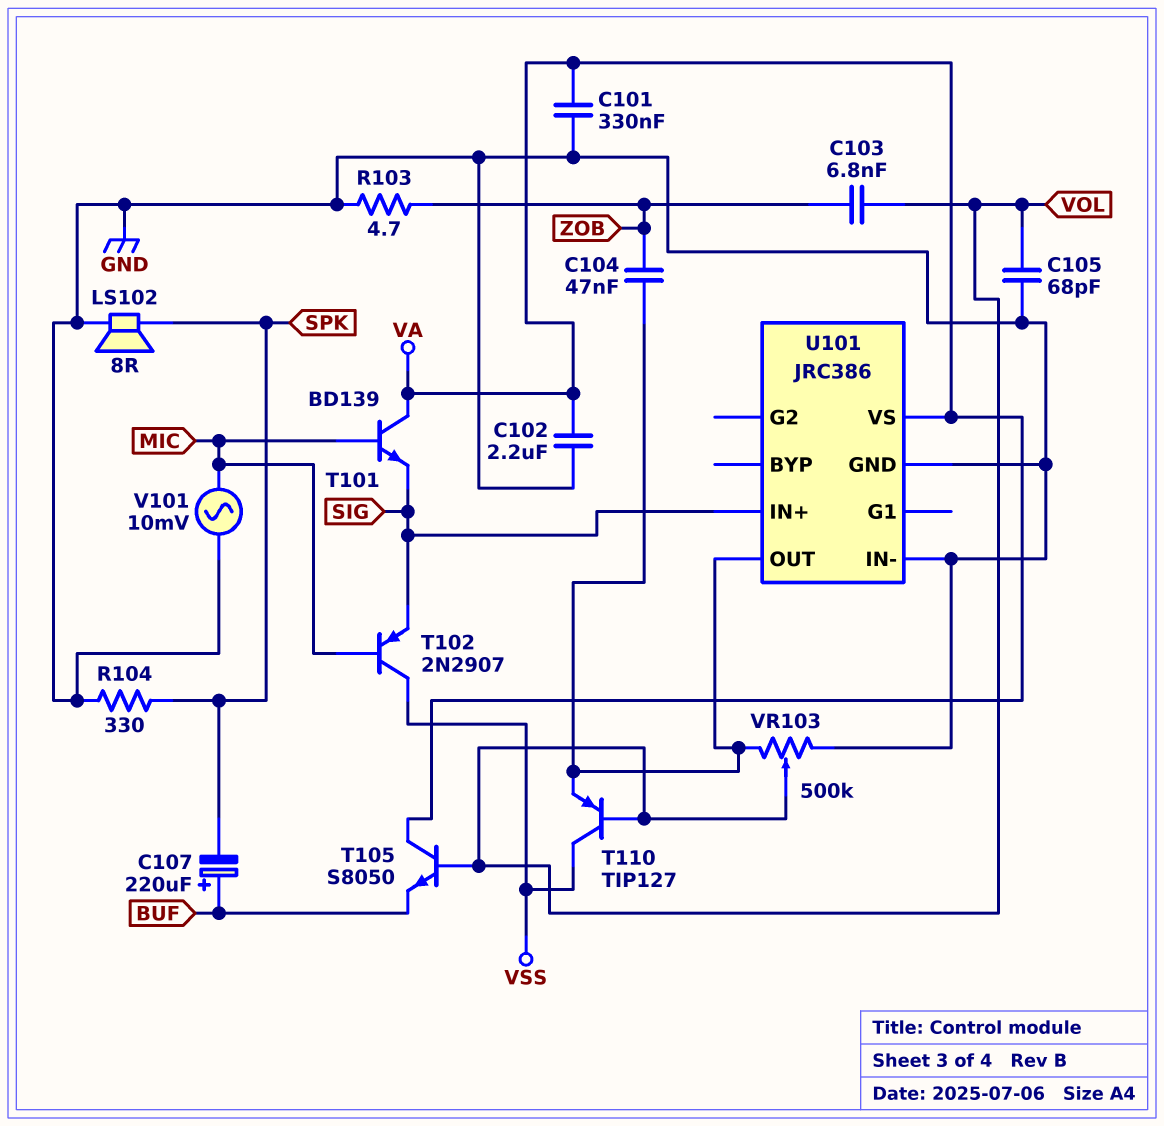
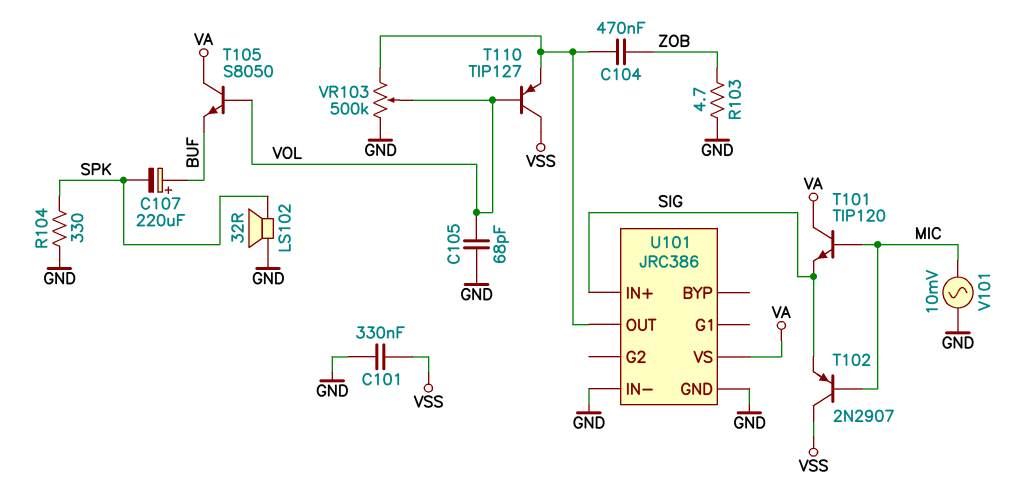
C101: 330nF (GND, VA) -> 330nF (GND, VSS)
C102: 2.2uF (GND, VA) -> none
C103: 6.8nF (VOL, ZOB) -> none
C104: 47nF (U101/OUT, ZOB) -> 470nF (U101/OUT, ZOB)
LS102: speaker 8R (GND, SPK) -> speaker 32R (GND, SPK)
T101: NPN BD139 (B MIC, C VA, E SIG) -> NPN TIP120 (B MIC, C VA, E SIG)

